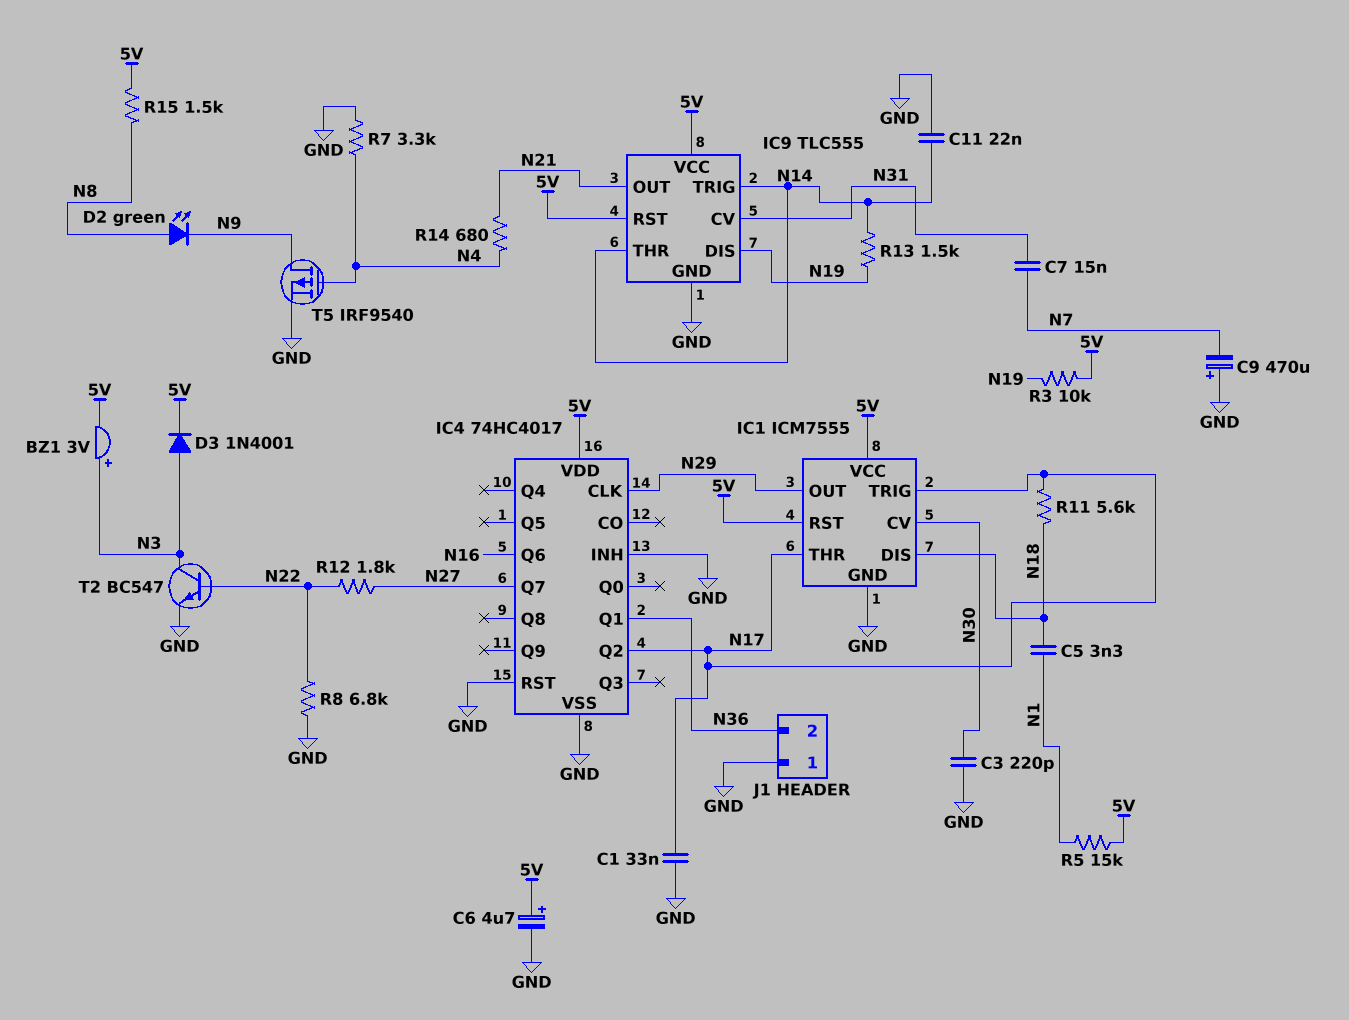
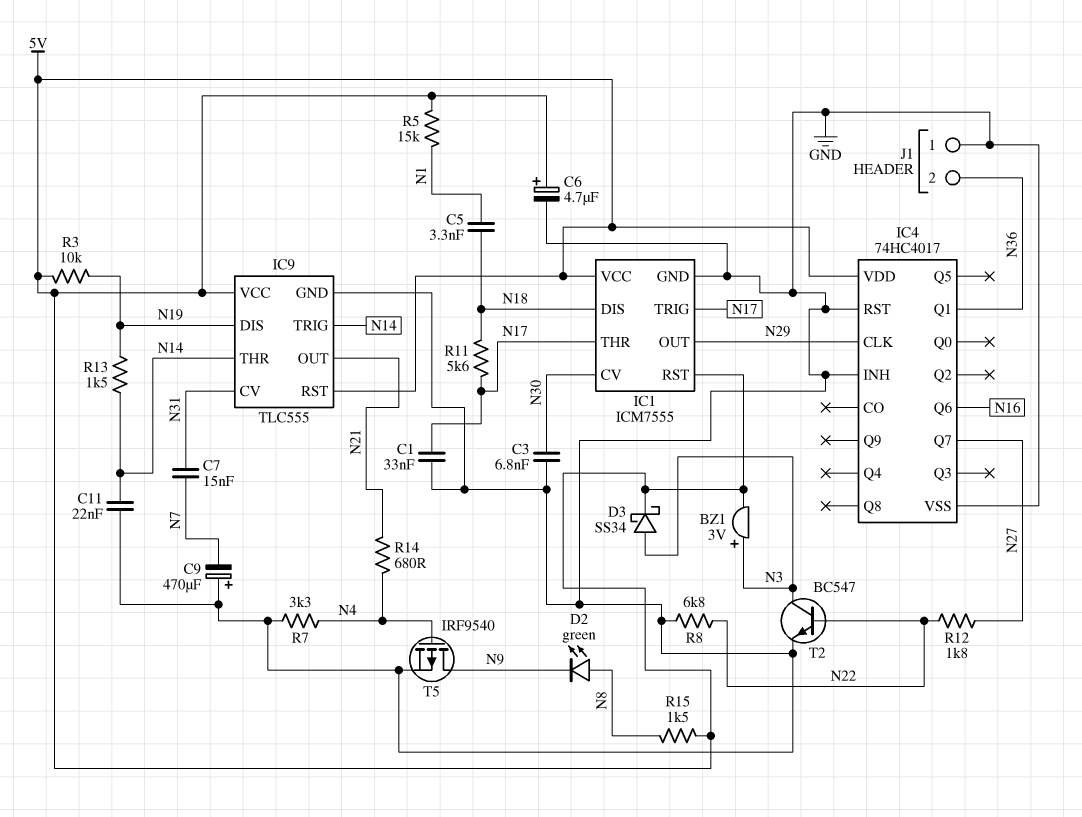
C3: 220pF (GND, N30) -> 6.8nF (GND, N30)
D3: diode 1N4001 (A N3, K 5V) -> schottky SS34 (A N3, K 5V)
IC4 pin Q2: N17 -> none

